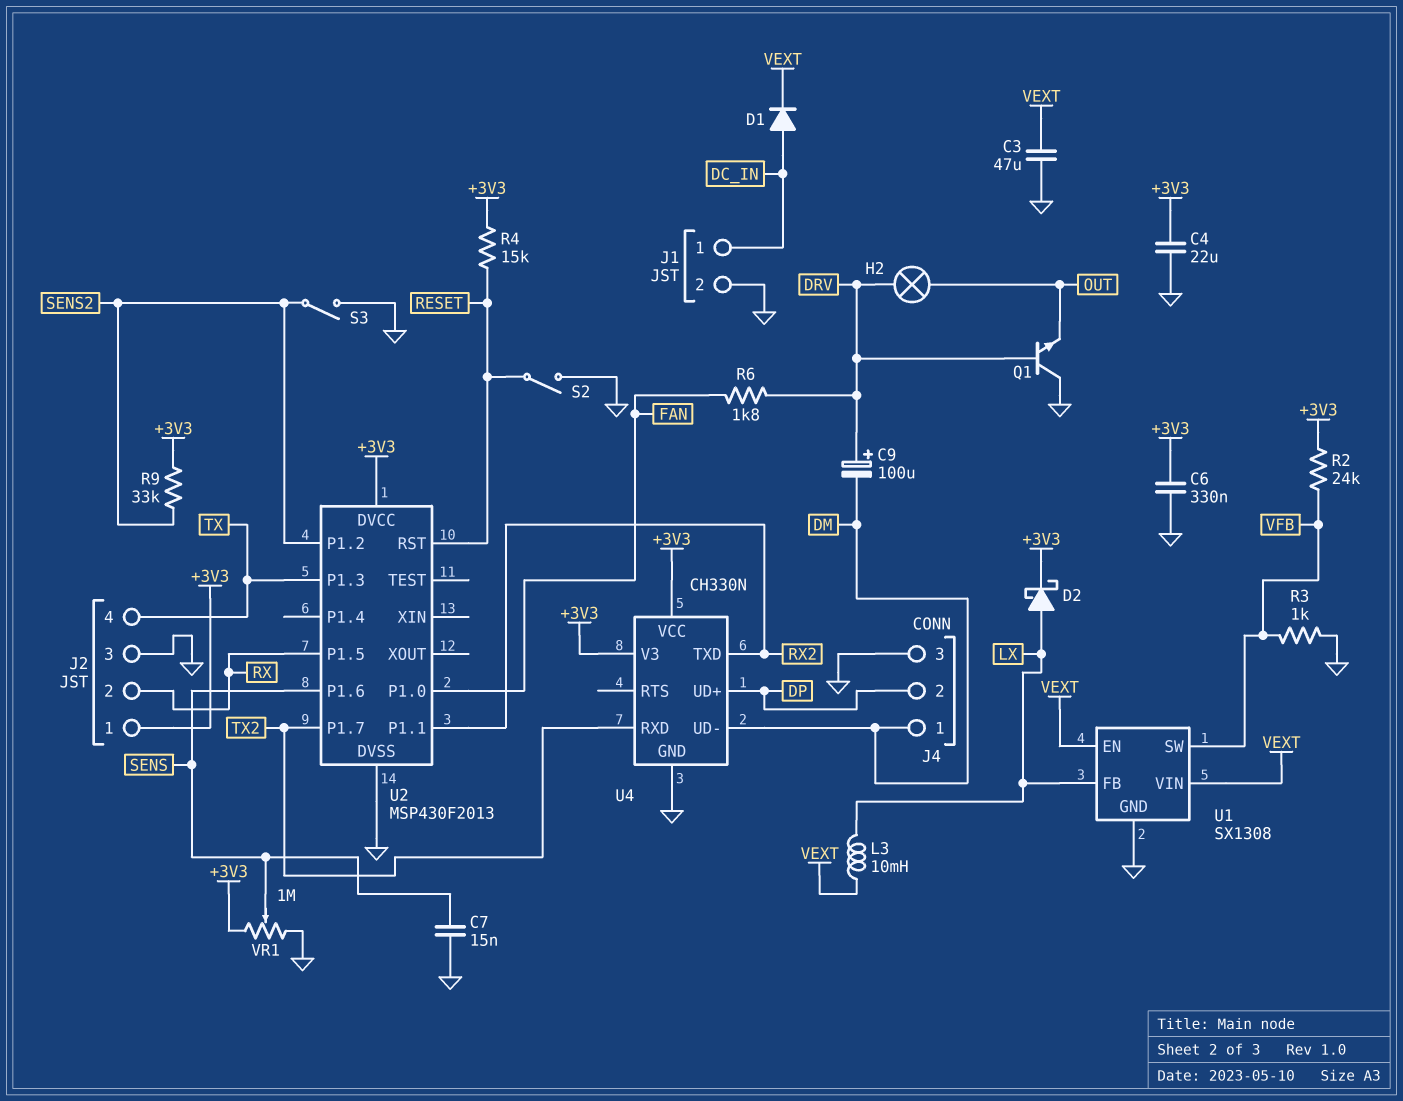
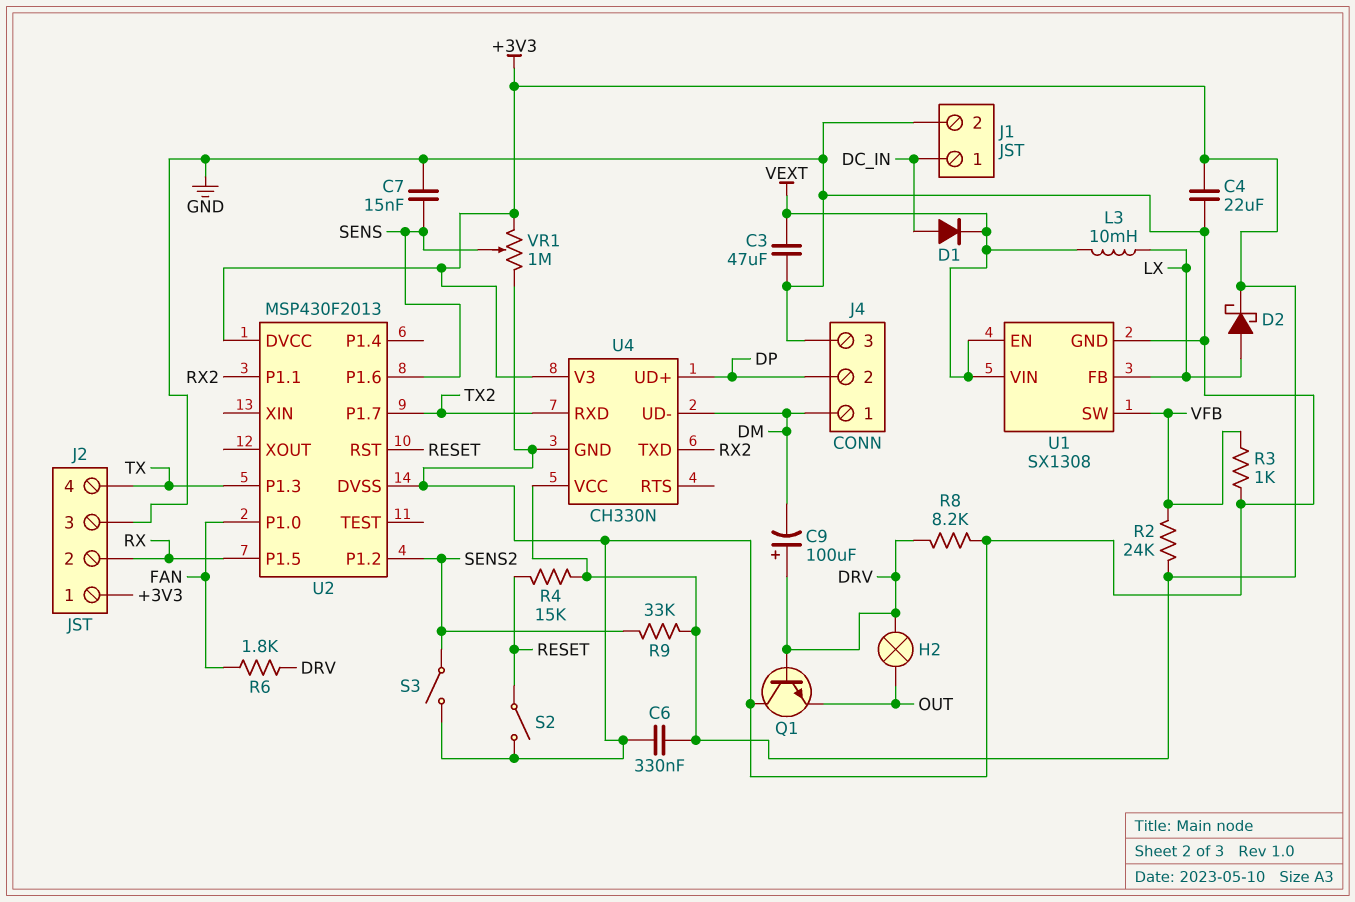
R8: none -> 8.2k (DRV, GND)

